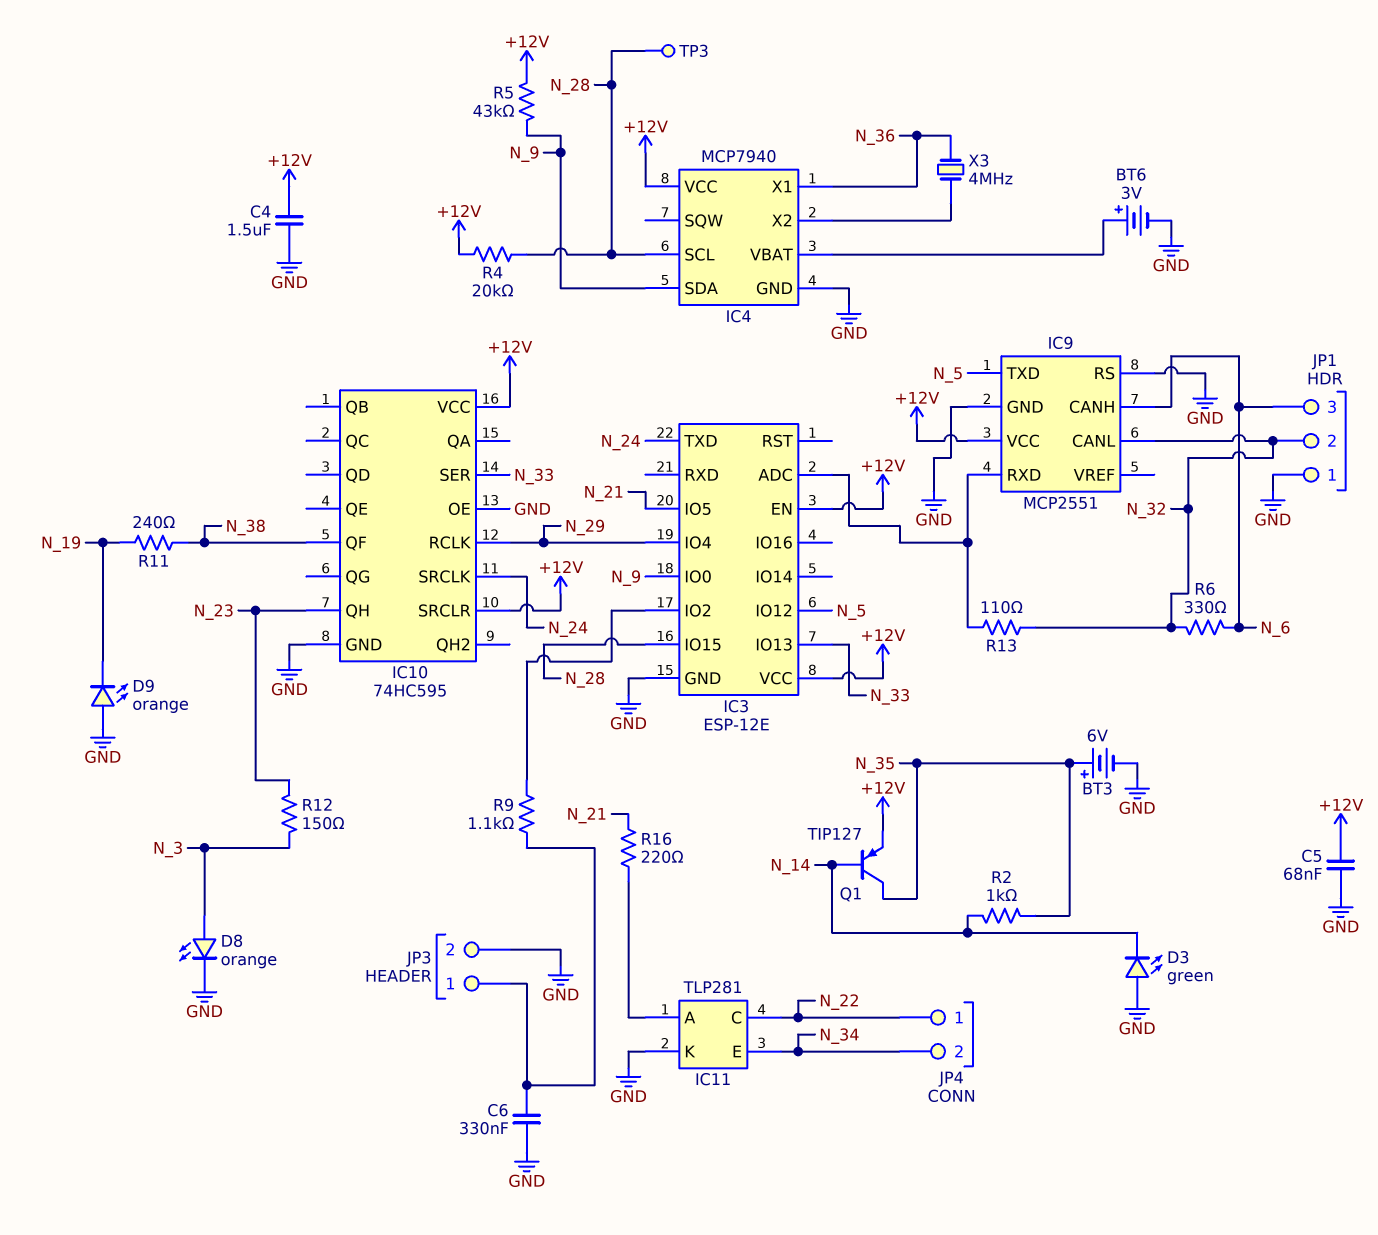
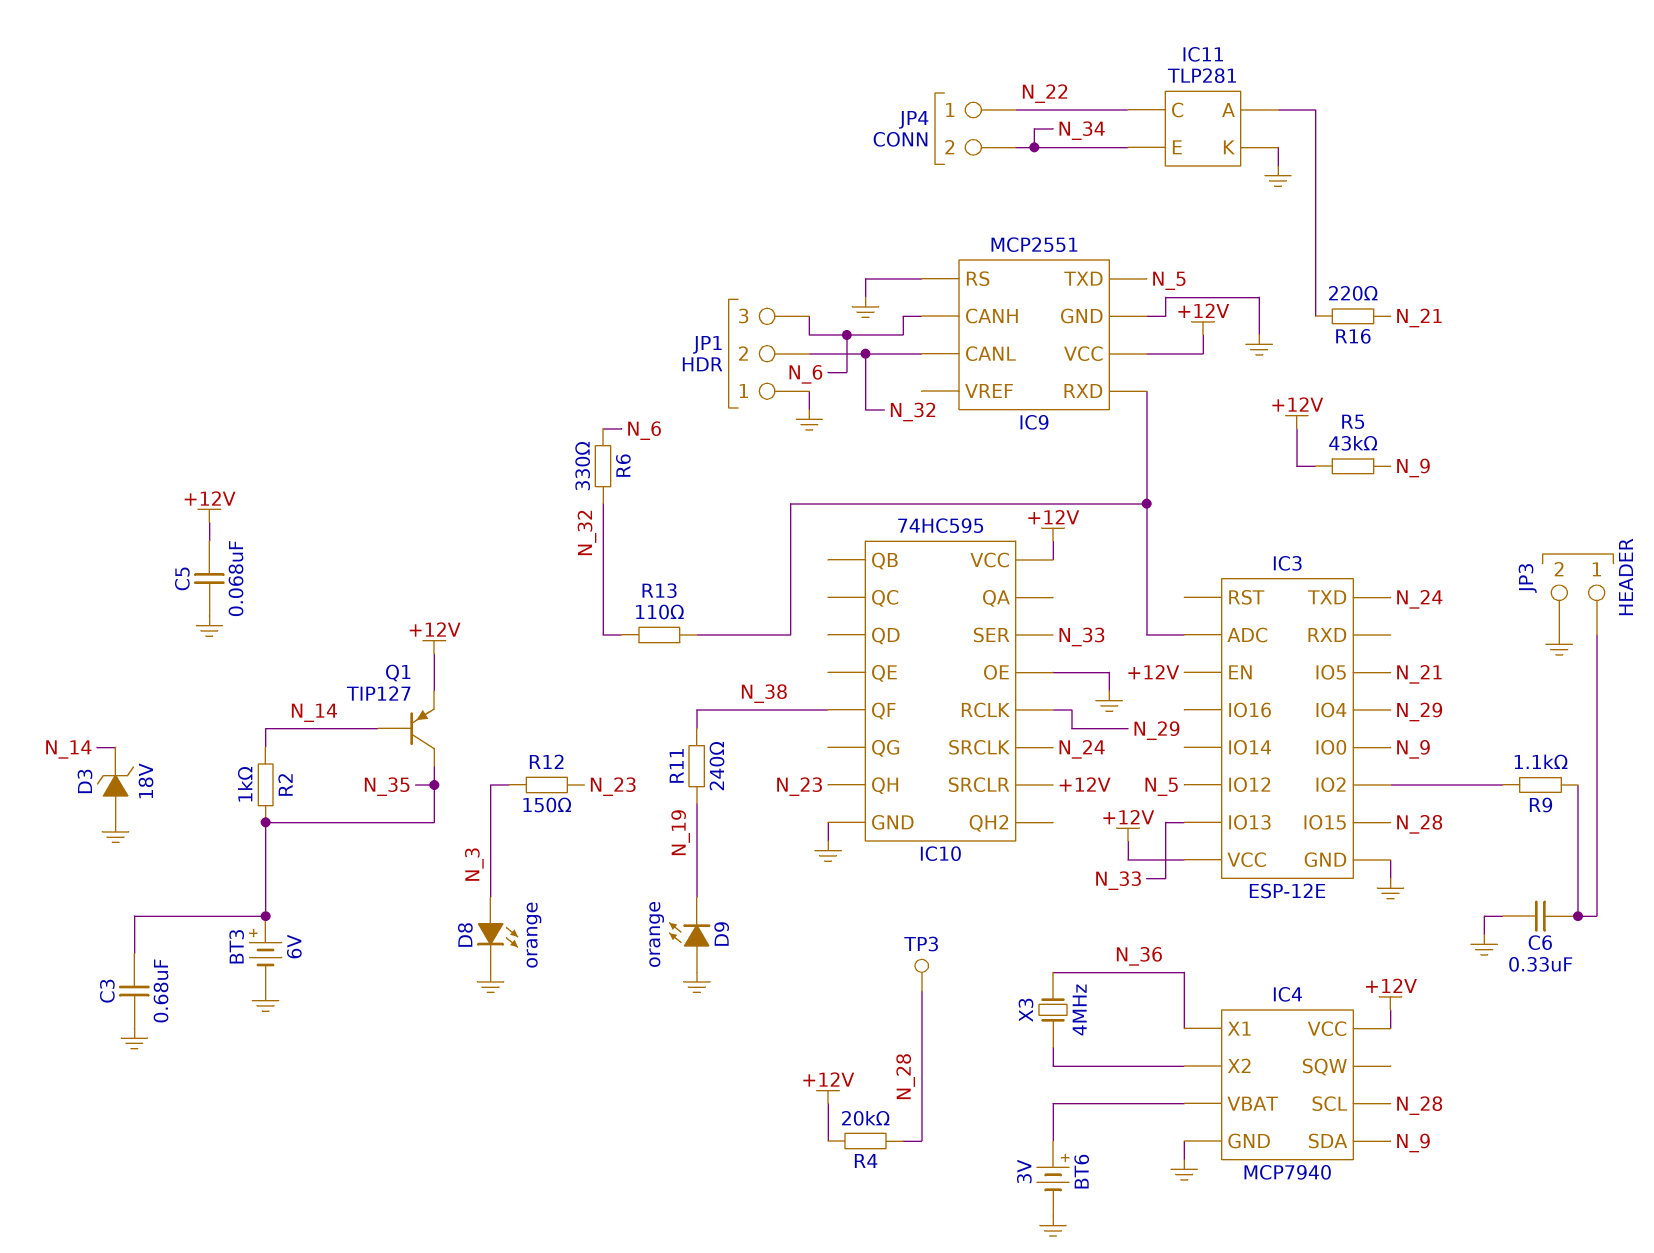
C3: none -> 680nF (GND, N_35)
C4: 1.5uF (+12V, GND) -> none
D3: LED green (A GND, K N_14) -> zener 18V (A GND, K N_14)

